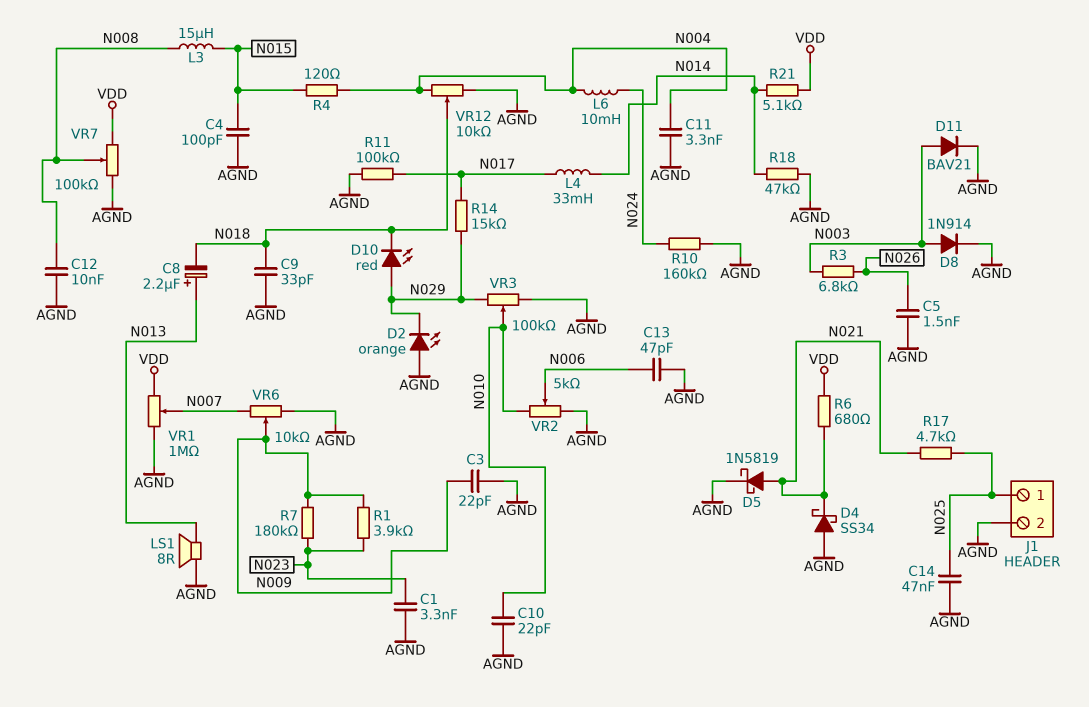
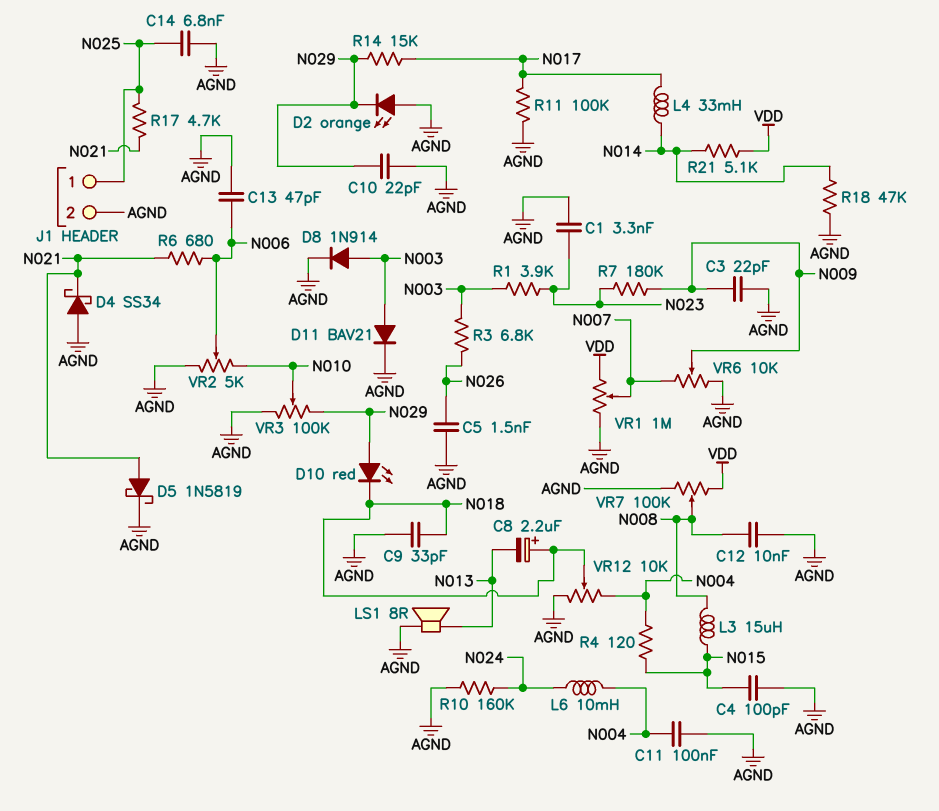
C8: 2.2uF (plus N013, minus N018) -> 2.2uF (plus N018, minus N013)
C10: 22pF (AGND, N010) -> 22pF (AGND, N029)
C11: 3.3nF (AGND, N004) -> 100nF (AGND, N004)
C14: 47nF (AGND, N025) -> 6.8nF (AGND, N025)
R1: 3.9k (N009, N023) -> 3.9k (N003, N023)
R6: 680 (N021, VDD) -> 680 (N006, N021)

